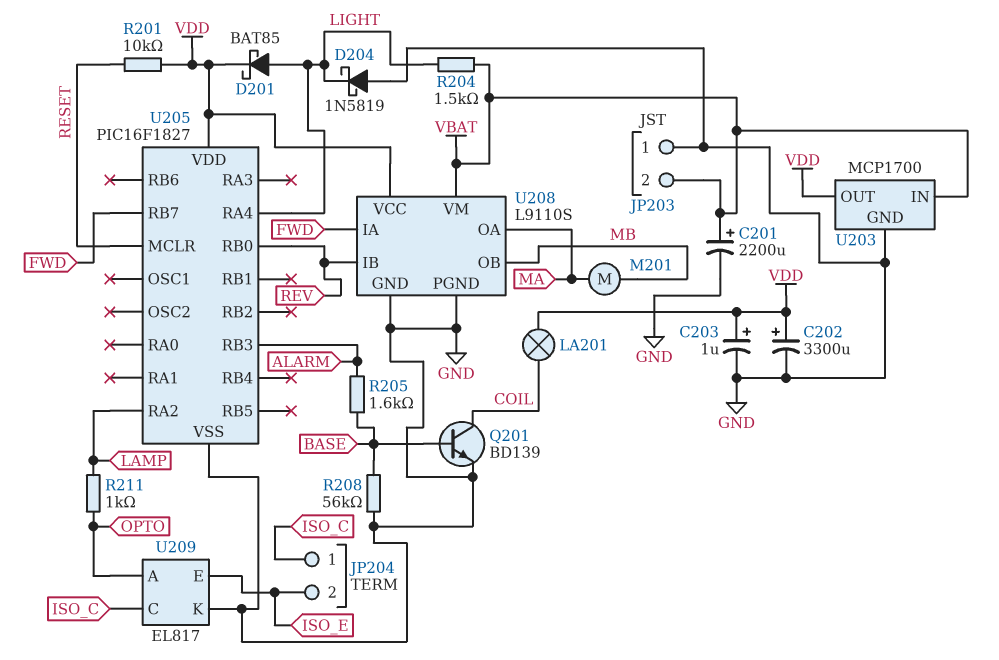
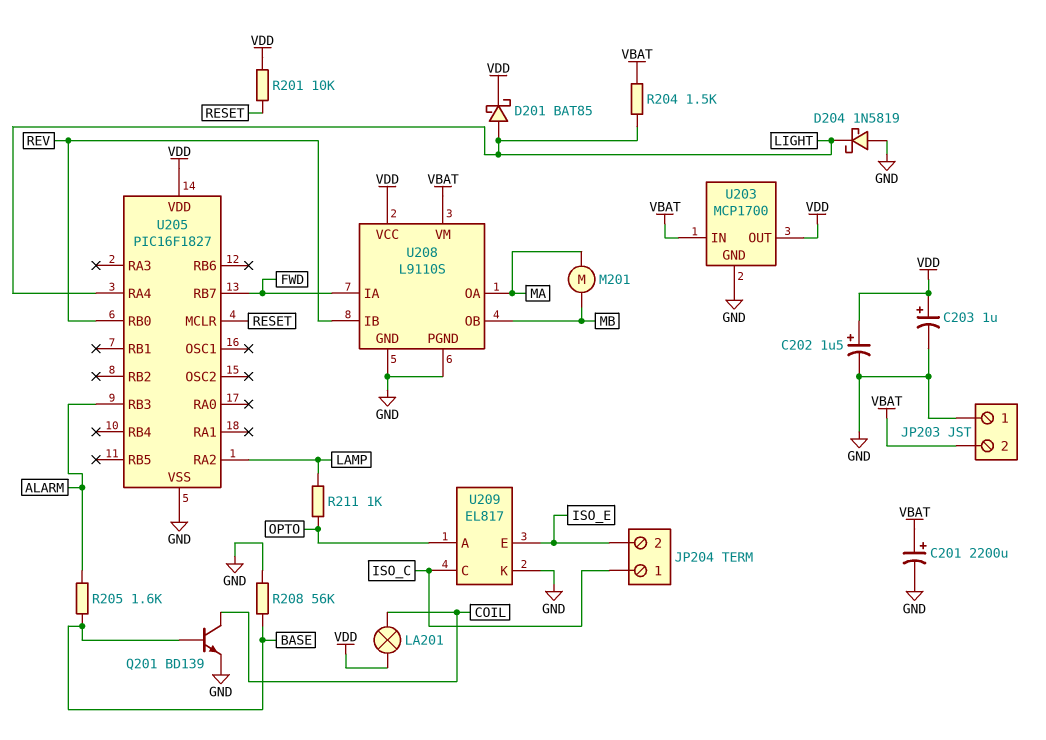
C202: 3300uF (plus VDD, minus GND) -> 1.5uF (plus VDD, minus GND)

